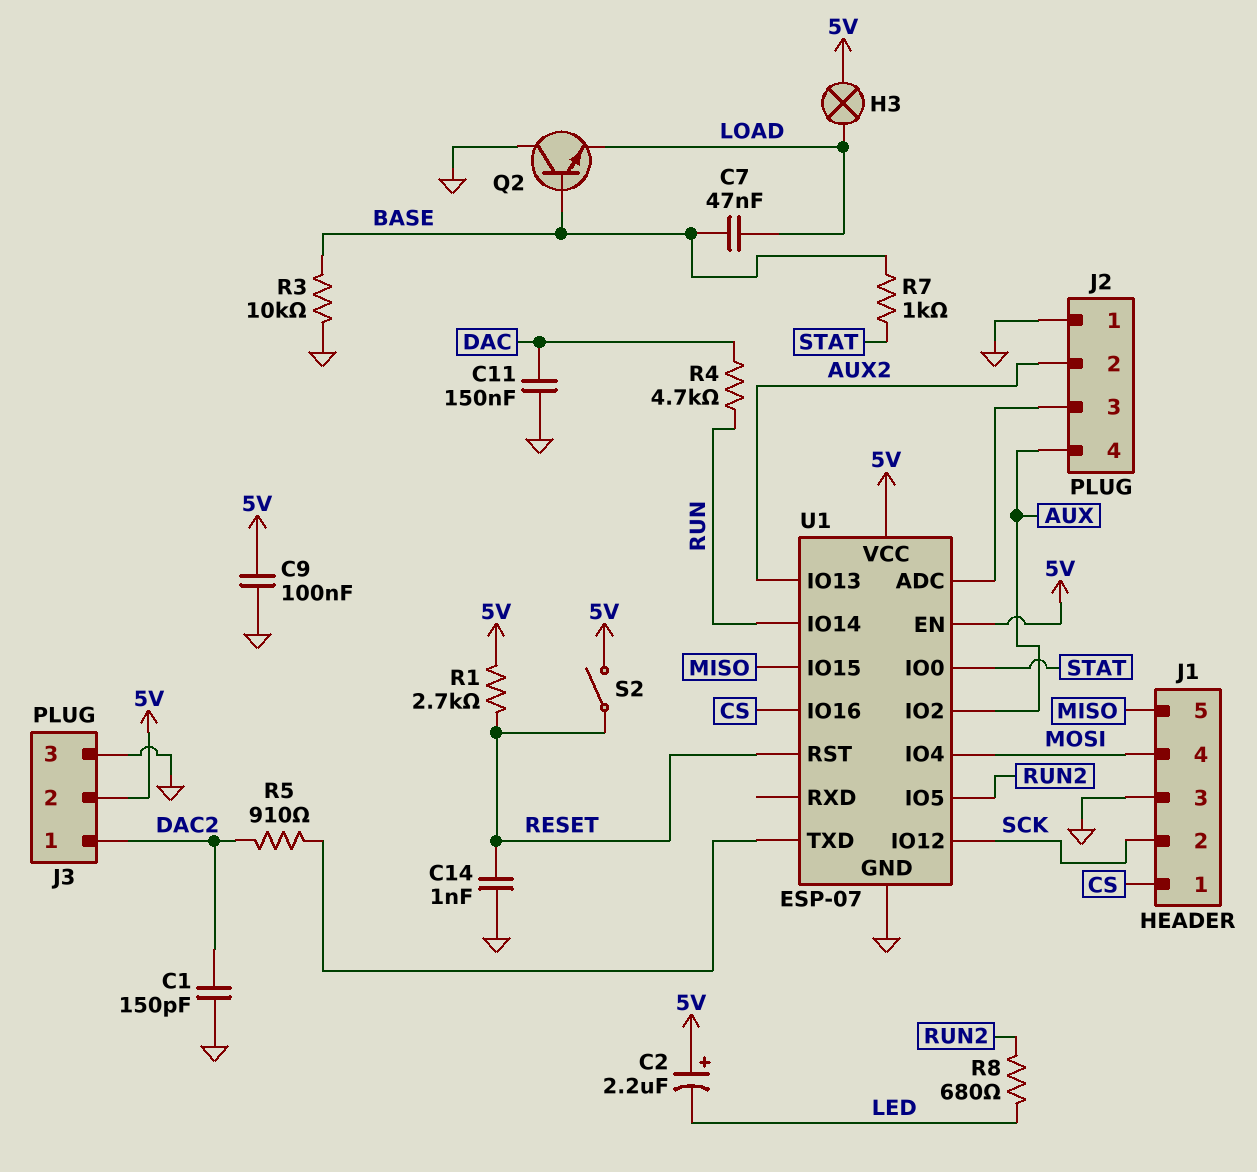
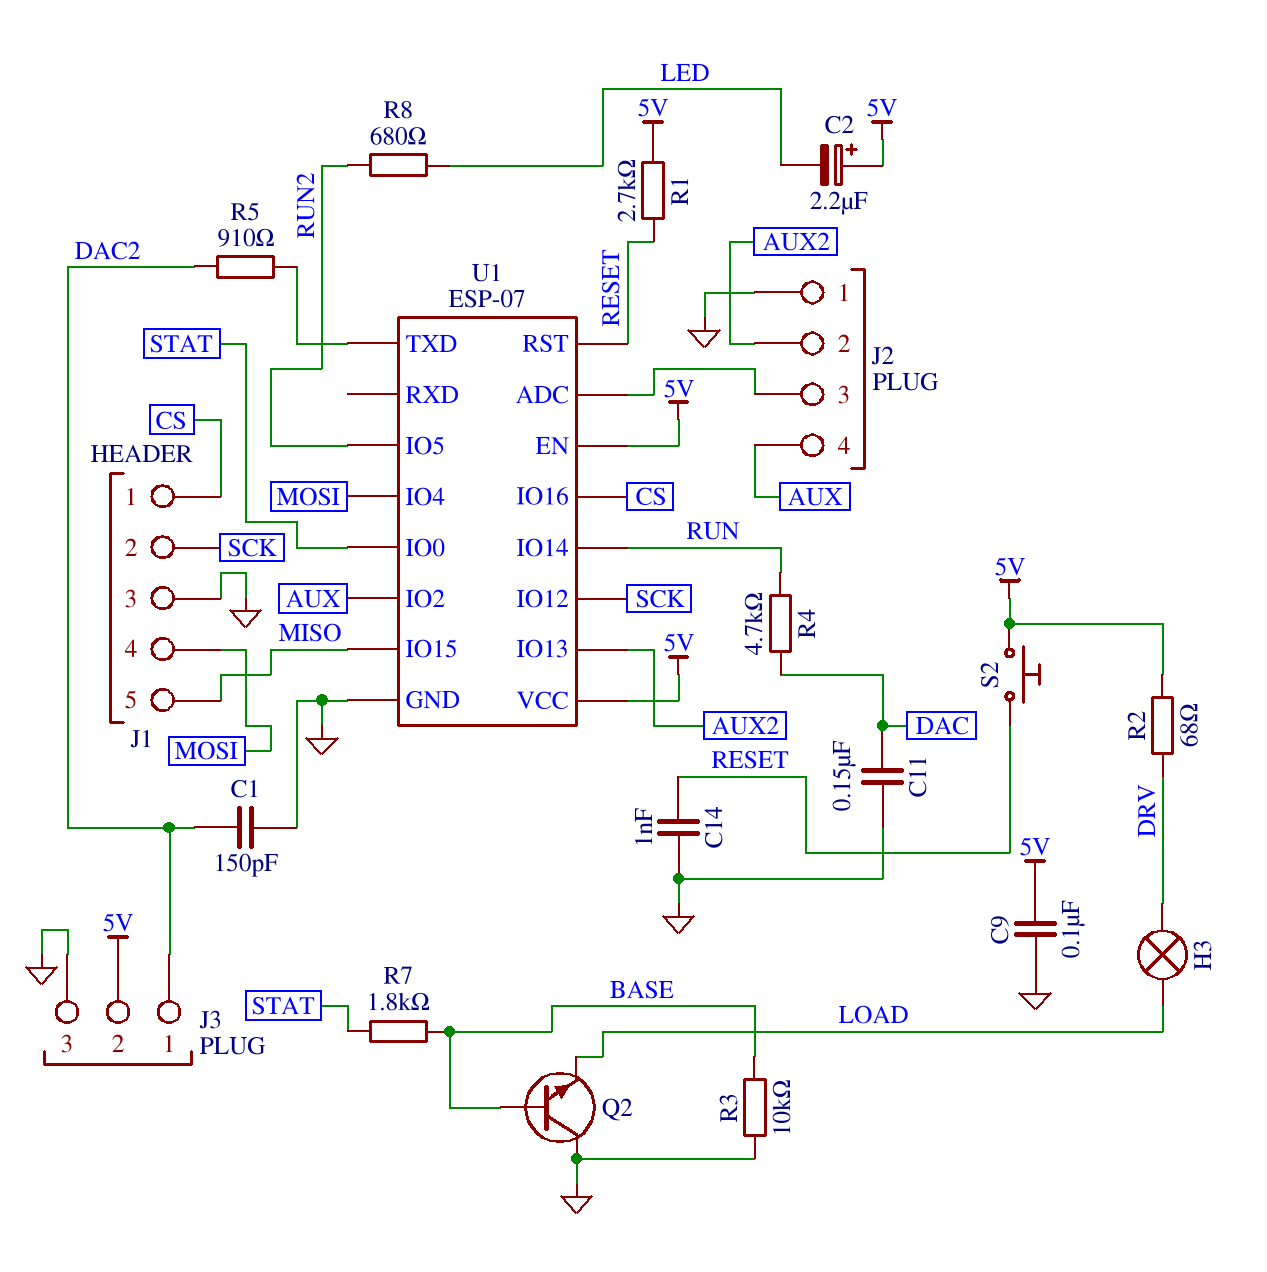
C7: 47nF (BASE, LOAD) -> none
H3: lamp (5V, LOAD) -> lamp (DRV, LOAD)
R2: none -> 68 (5V, DRV)
R7: 1k (BASE, STAT) -> 1.8k (BASE, STAT)
S2: switch (5V, RESET) -> button (5V, RESET)

